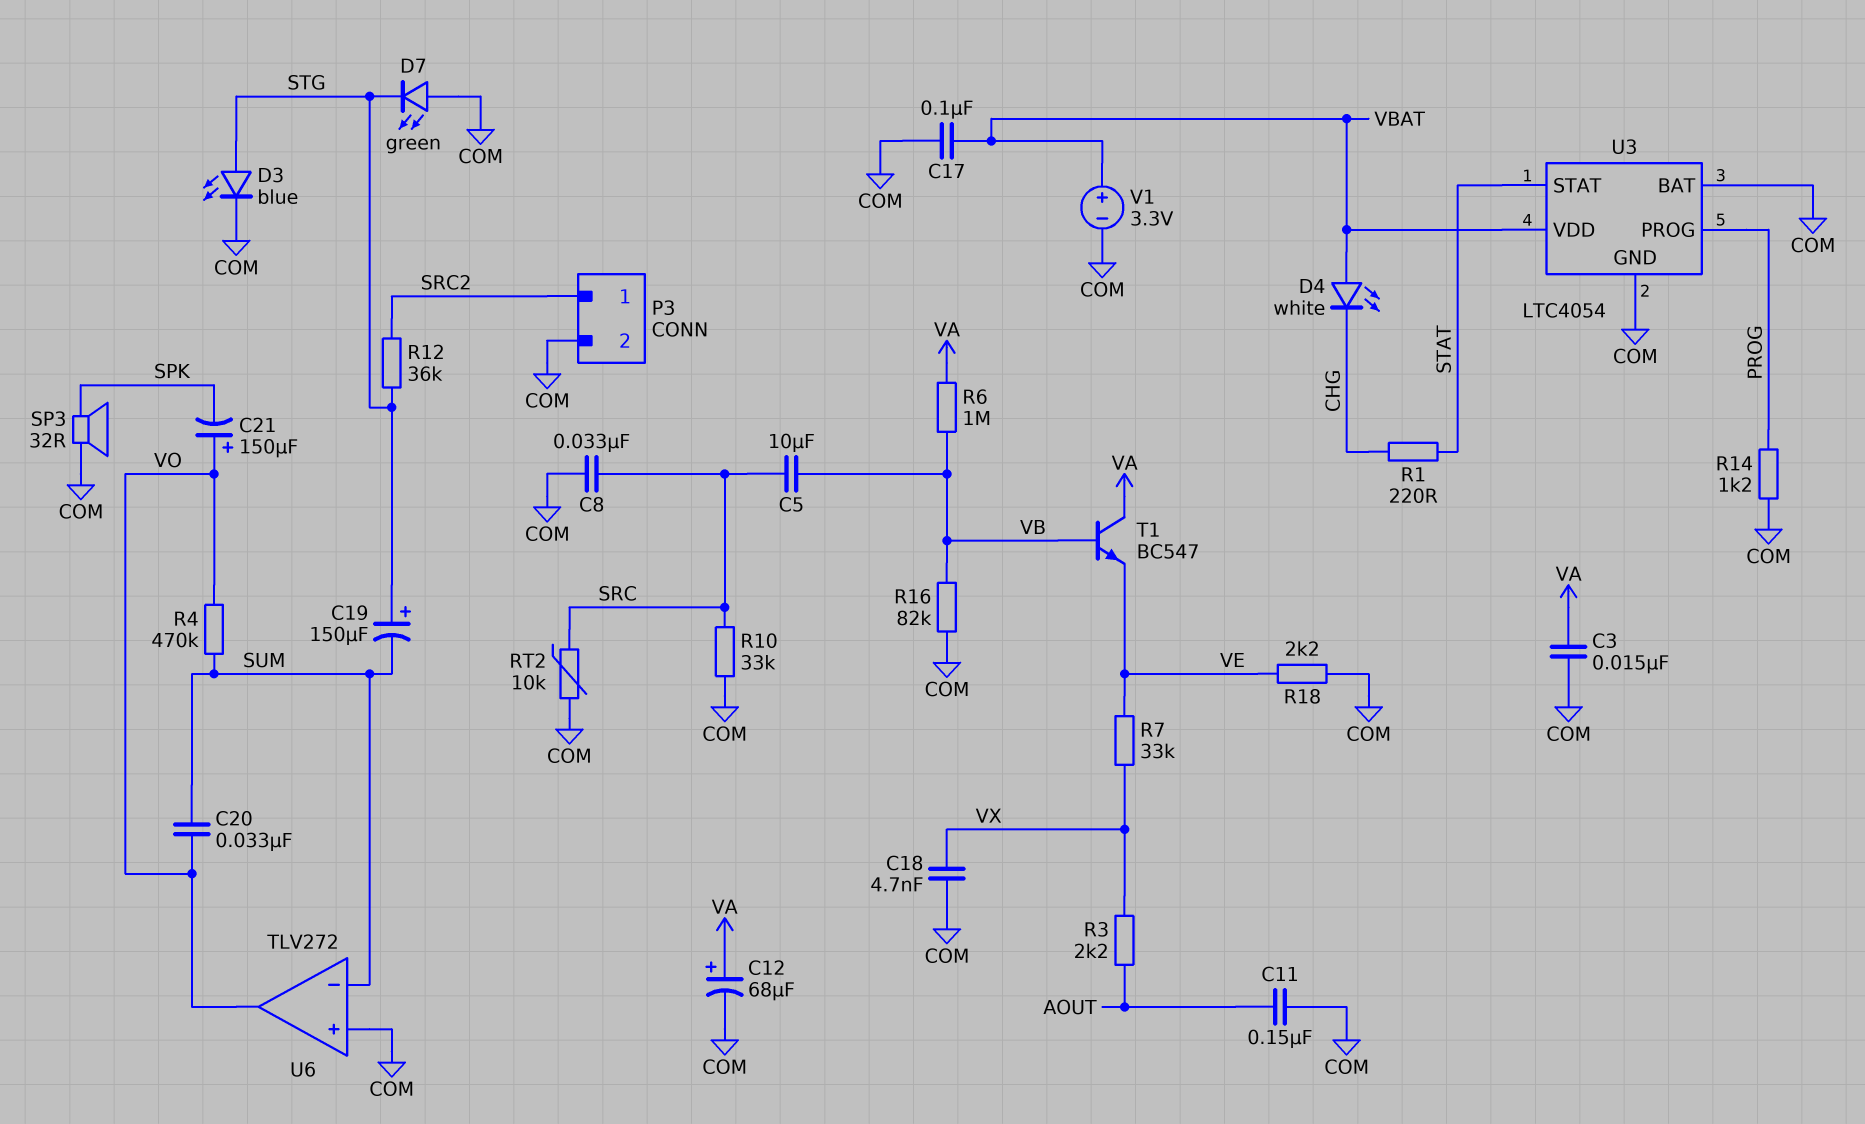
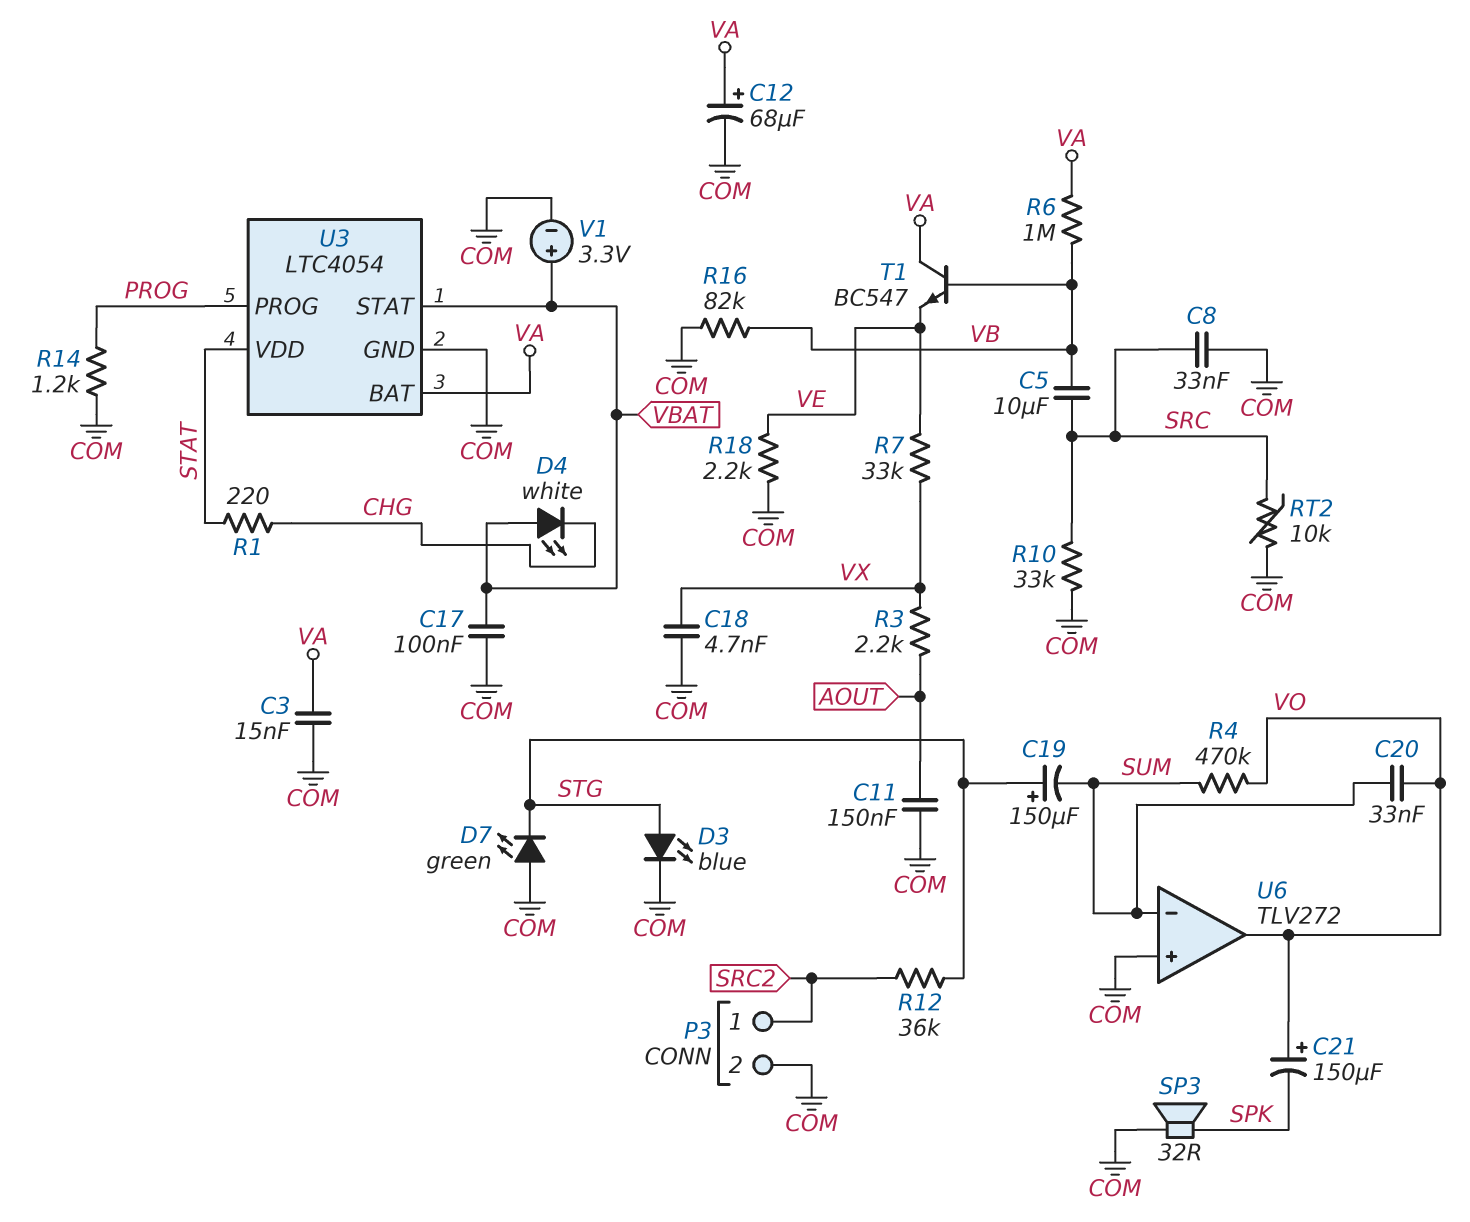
U3 pin BAT: COM -> VA
U3 pin STAT: STAT -> VBAT
U3 pin VDD: VBAT -> STAT

